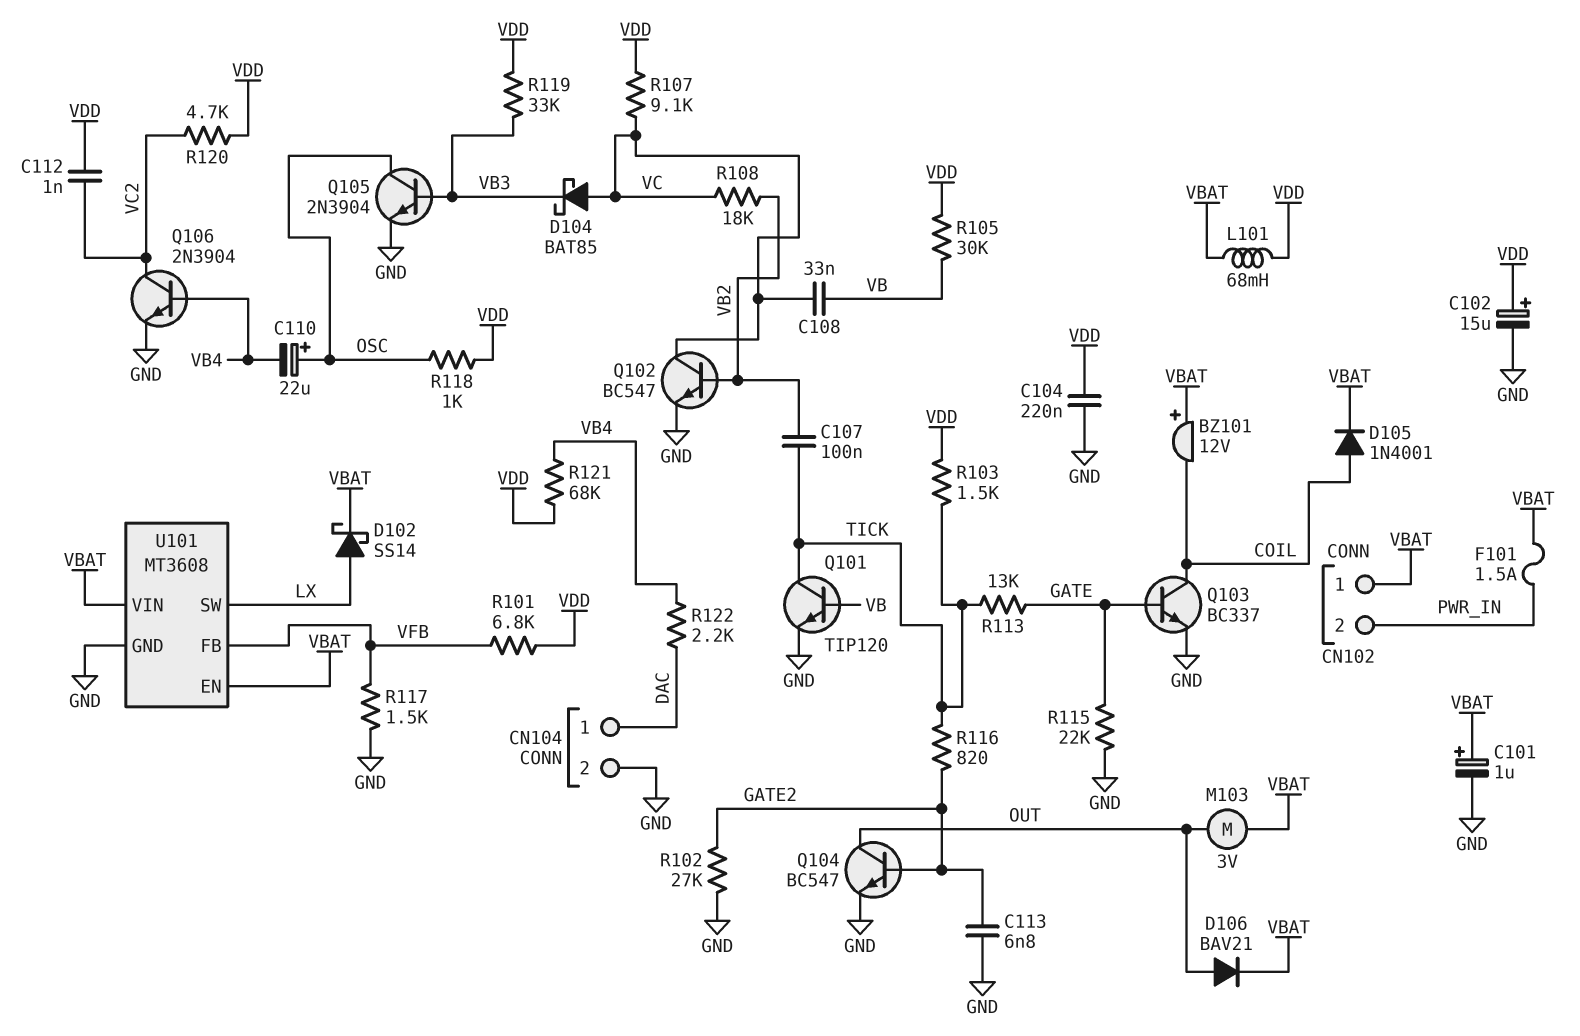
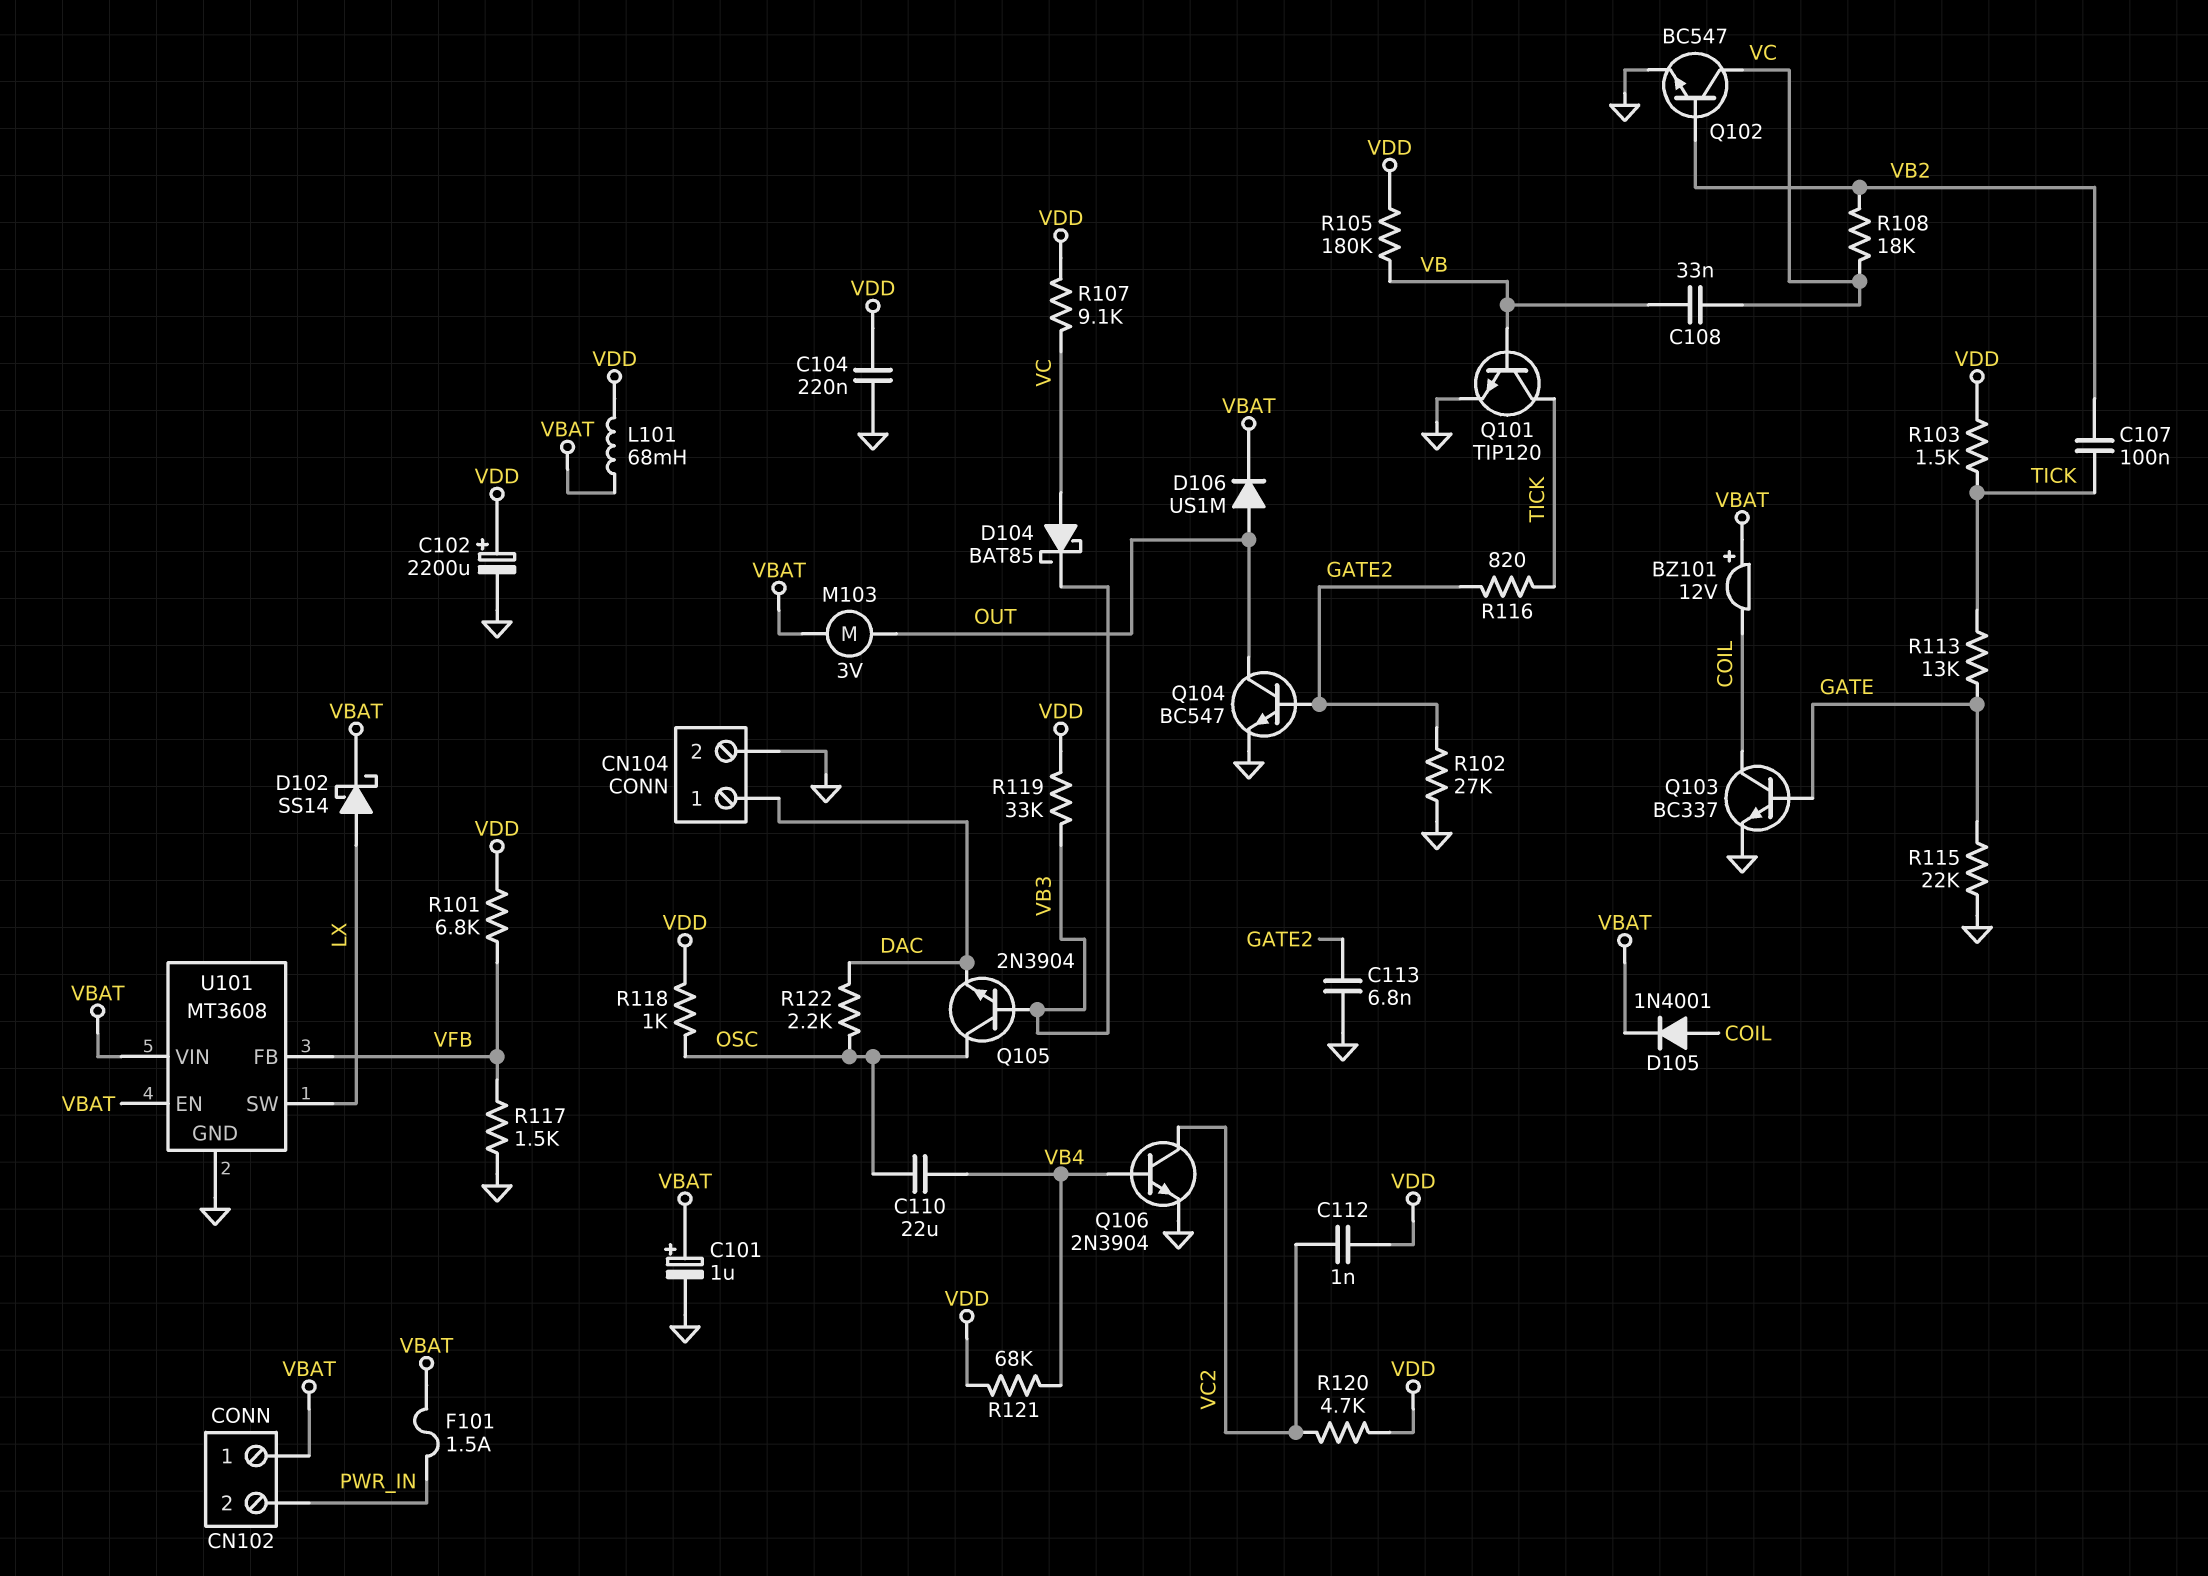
C102: 15uF (plus VDD, minus GND) -> 2200uF (plus VDD, minus GND)
C110: 22uF (plus OSC, minus VB4) -> 22uF (OSC, VB4)
D106: diode BAV21 (A OUT, K VBAT) -> diode US1M (A OUT, K VBAT)
Q105: NPN 2N3904 (B VB3, C OSC, E GND) -> NPN 2N3904 (B VB3, C OSC, E DAC)
R105: 30k (VB, VDD) -> 180k (VB, VDD)
R122: 2.2k (DAC, VB4) -> 2.2k (DAC, OSC)

